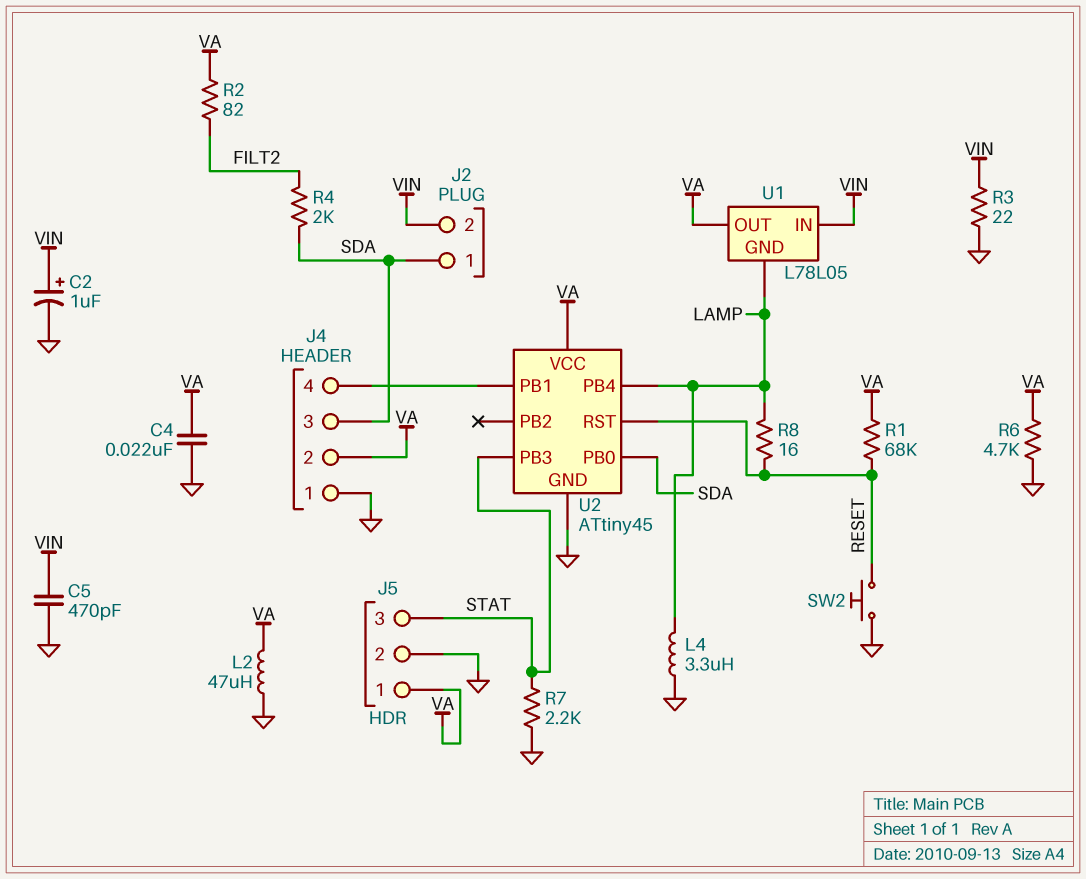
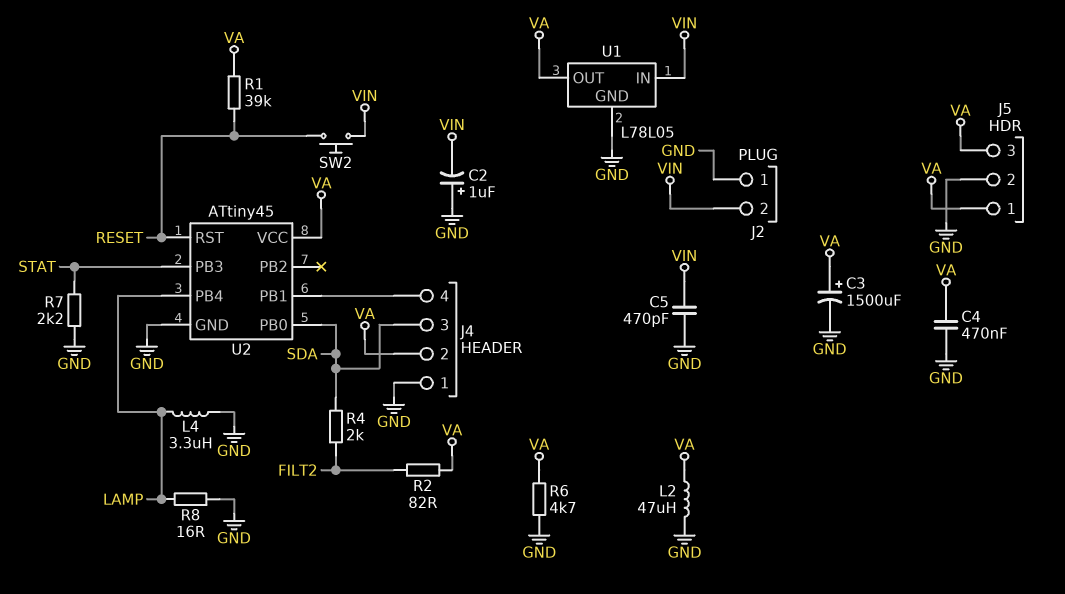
C2: 1uF (plus VIN, minus GND) -> 1uF (plus GND, minus VIN)
C3: none -> 1500uF (plus VA, minus GND)
C4: 22nF (GND, VA) -> 470nF (GND, VA)
J2 pin 1: SDA -> GND
J5 pin 3: STAT -> VA
R1: 68k (RESET, VA) -> 39k (RESET, VA)
R3: 22 (GND, VIN) -> none
R8: 16 (LAMP, RESET) -> 16 (GND, LAMP)
SW2: button (GND, RESET) -> button (RESET, VIN)
U1 pin GND: LAMP -> GND

